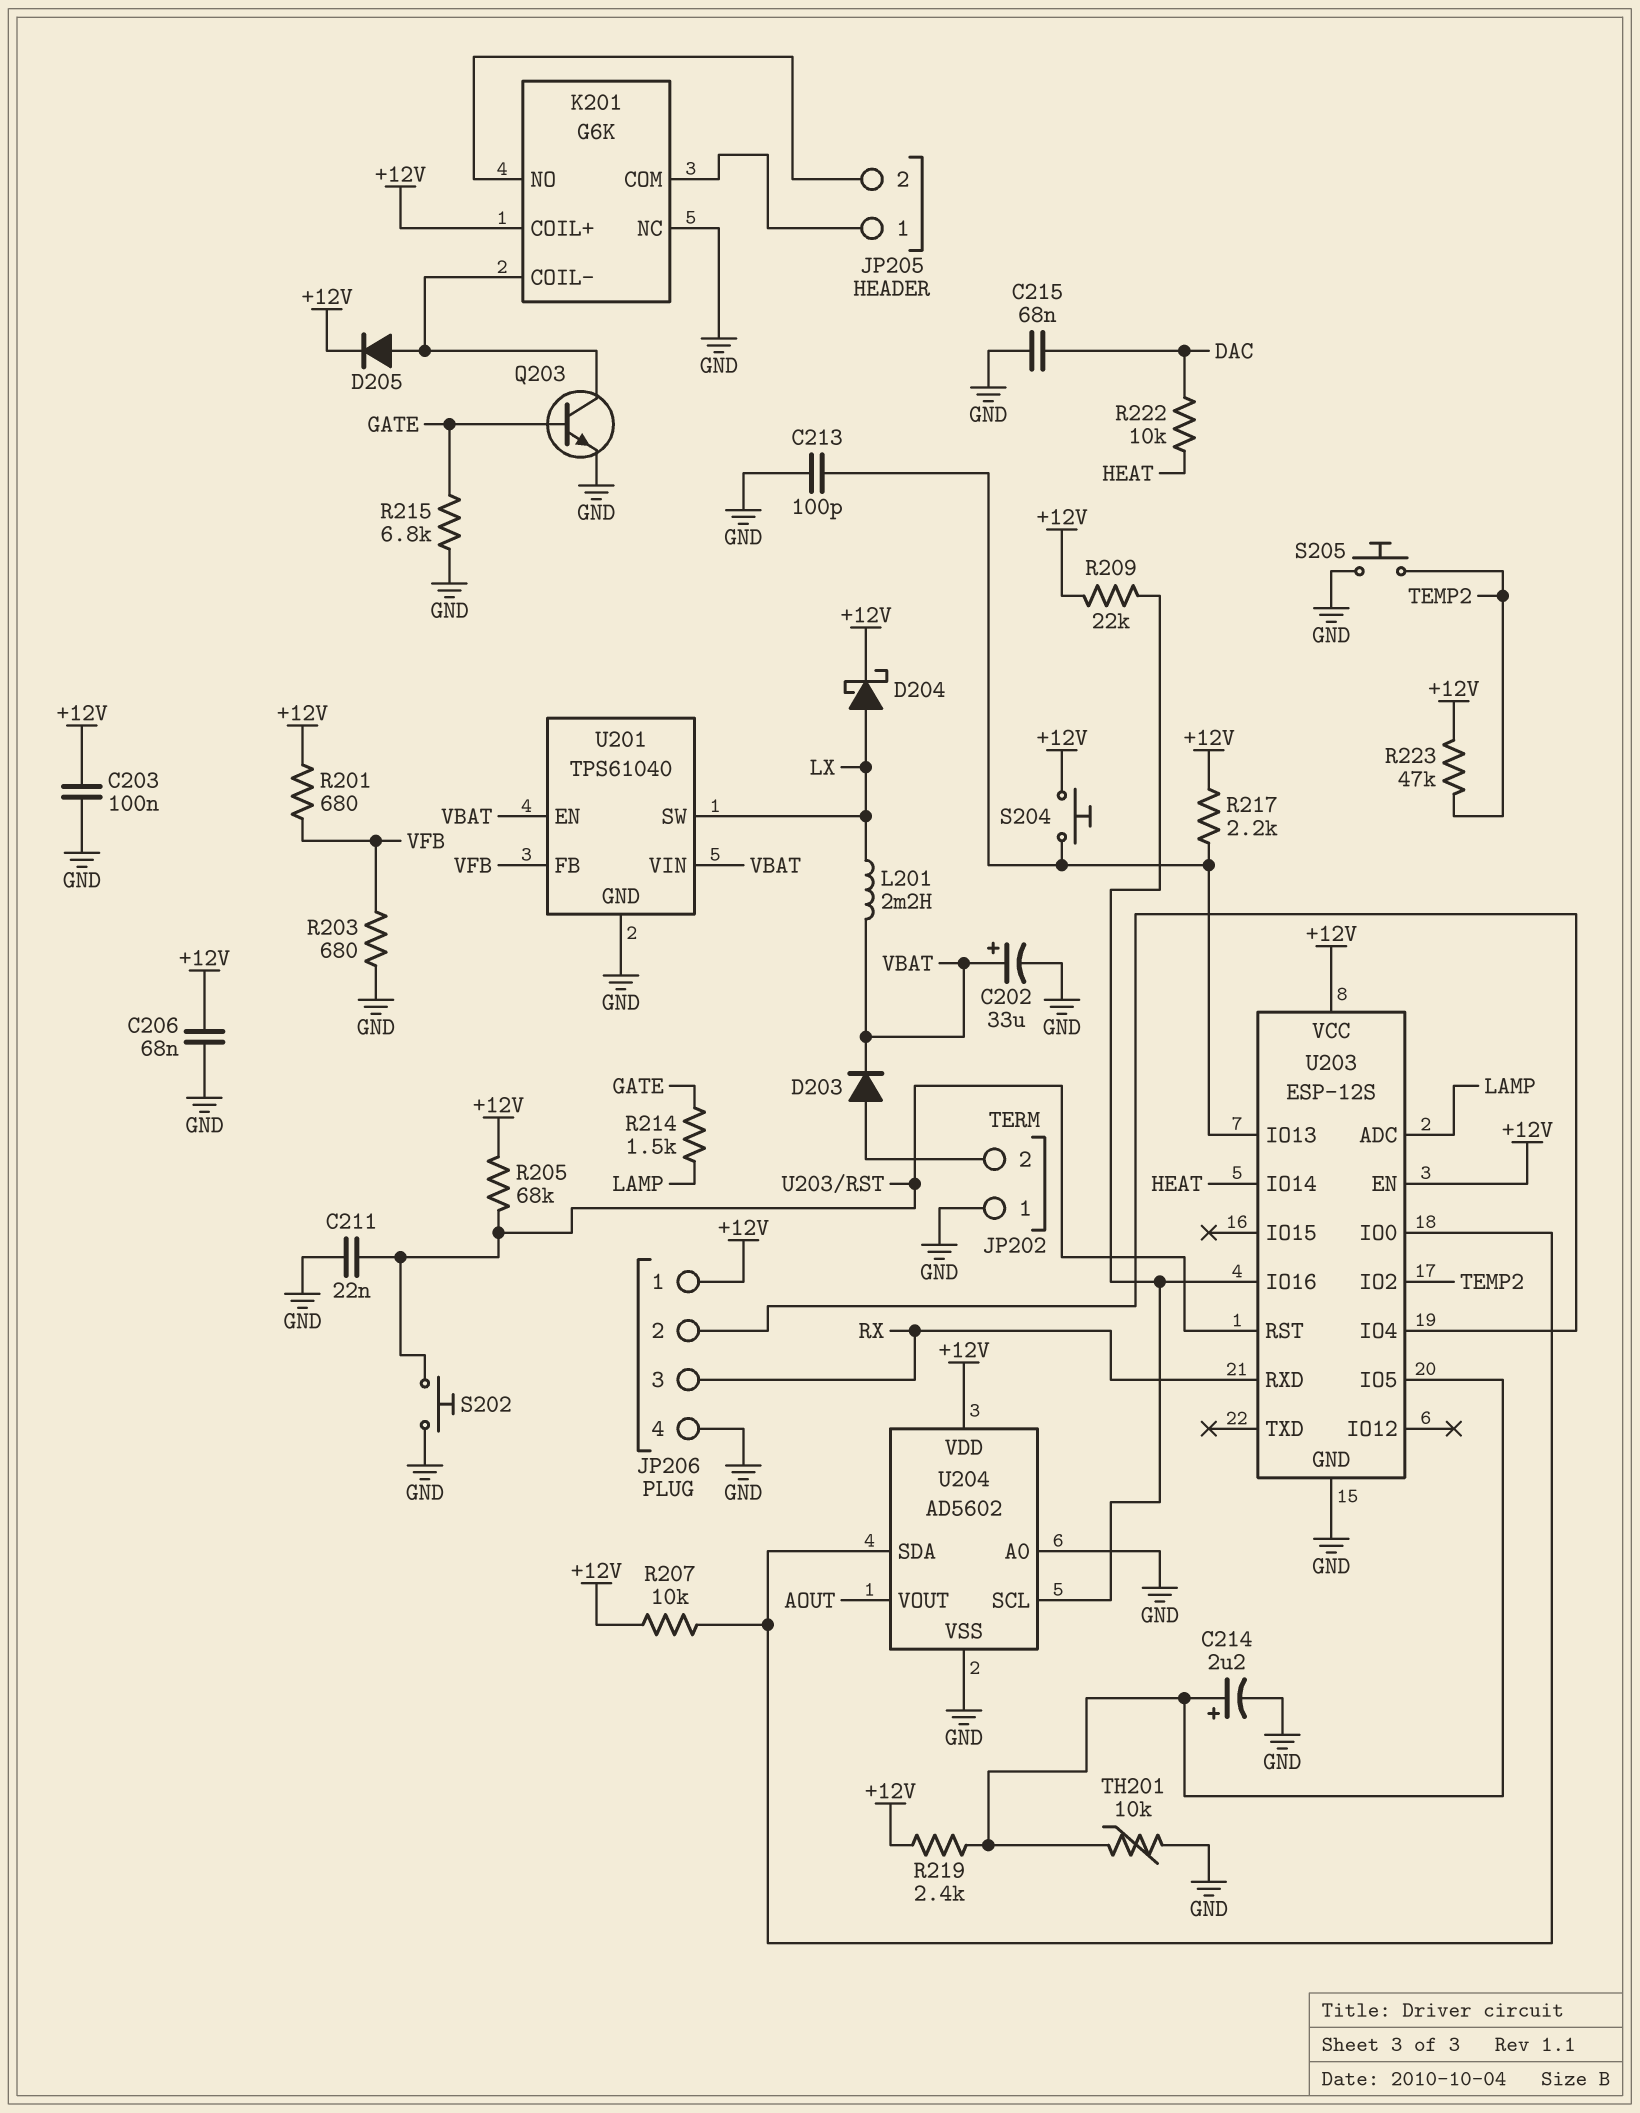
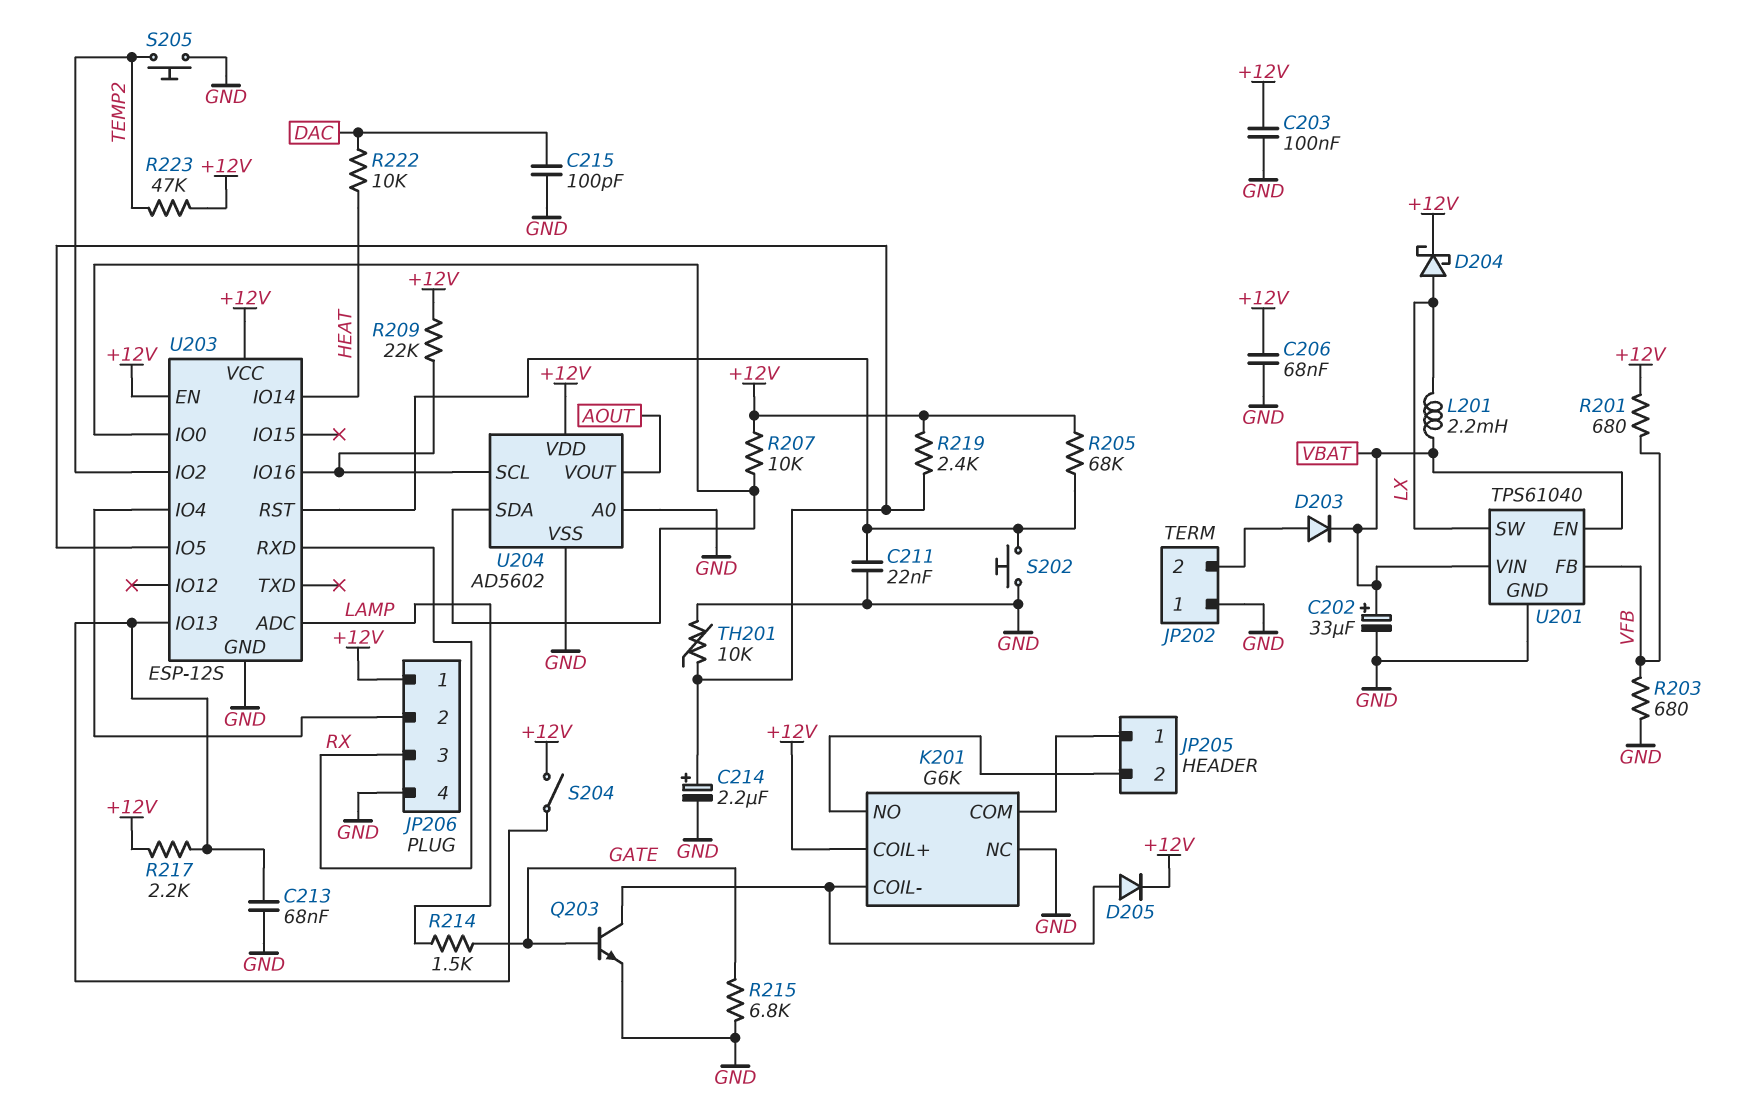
C213: 100pF (GND, U203/IO13) -> 68nF (GND, U203/IO13)
C215: 68nF (DAC, GND) -> 100pF (DAC, GND)
S204: button (+12V, U203/IO13) -> switch (+12V, U203/IO13)

